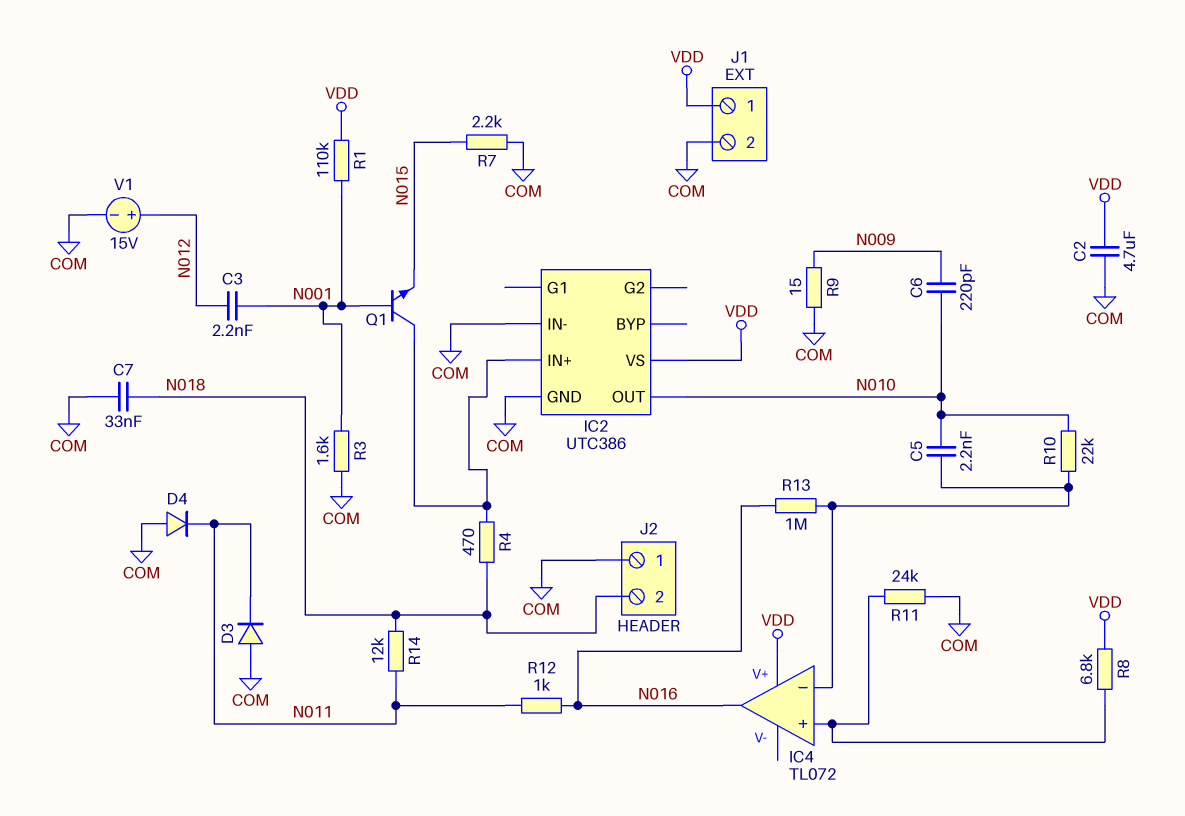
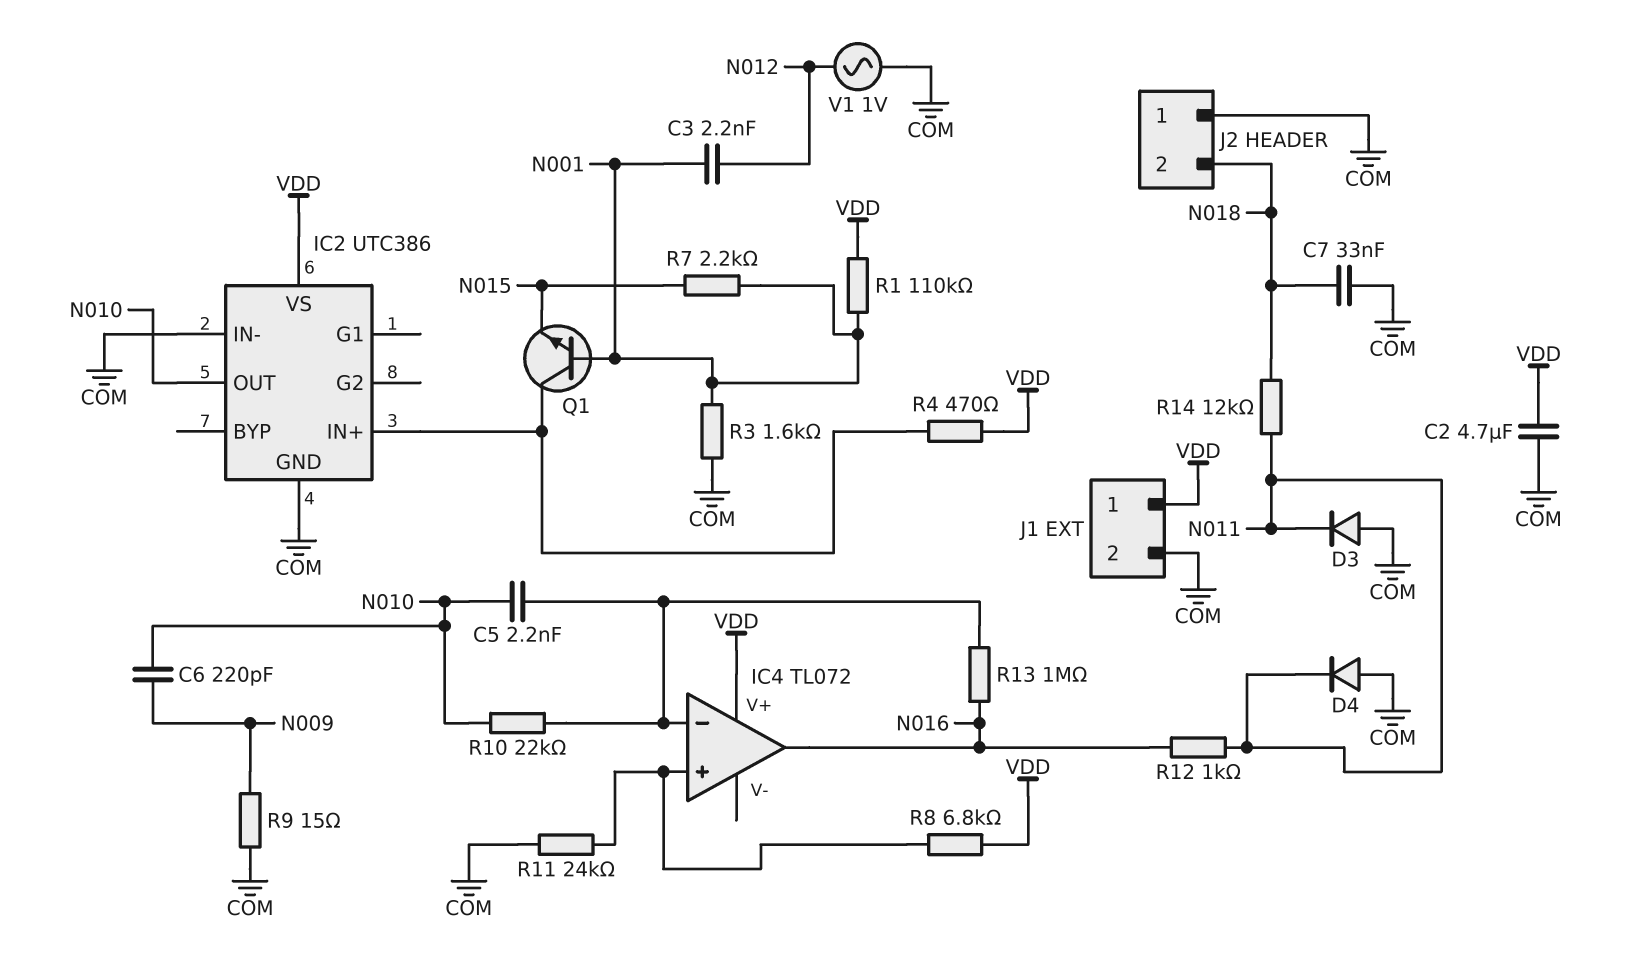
R4: 470 (IC2/IN+, N018) -> 470 (IC2/IN+, VDD)
R7: 2.2k (COM, N015) -> 2.2k (N001, N015)
V1: 15V (plus N012, minus COM) -> AC 1V (COM, N012)

